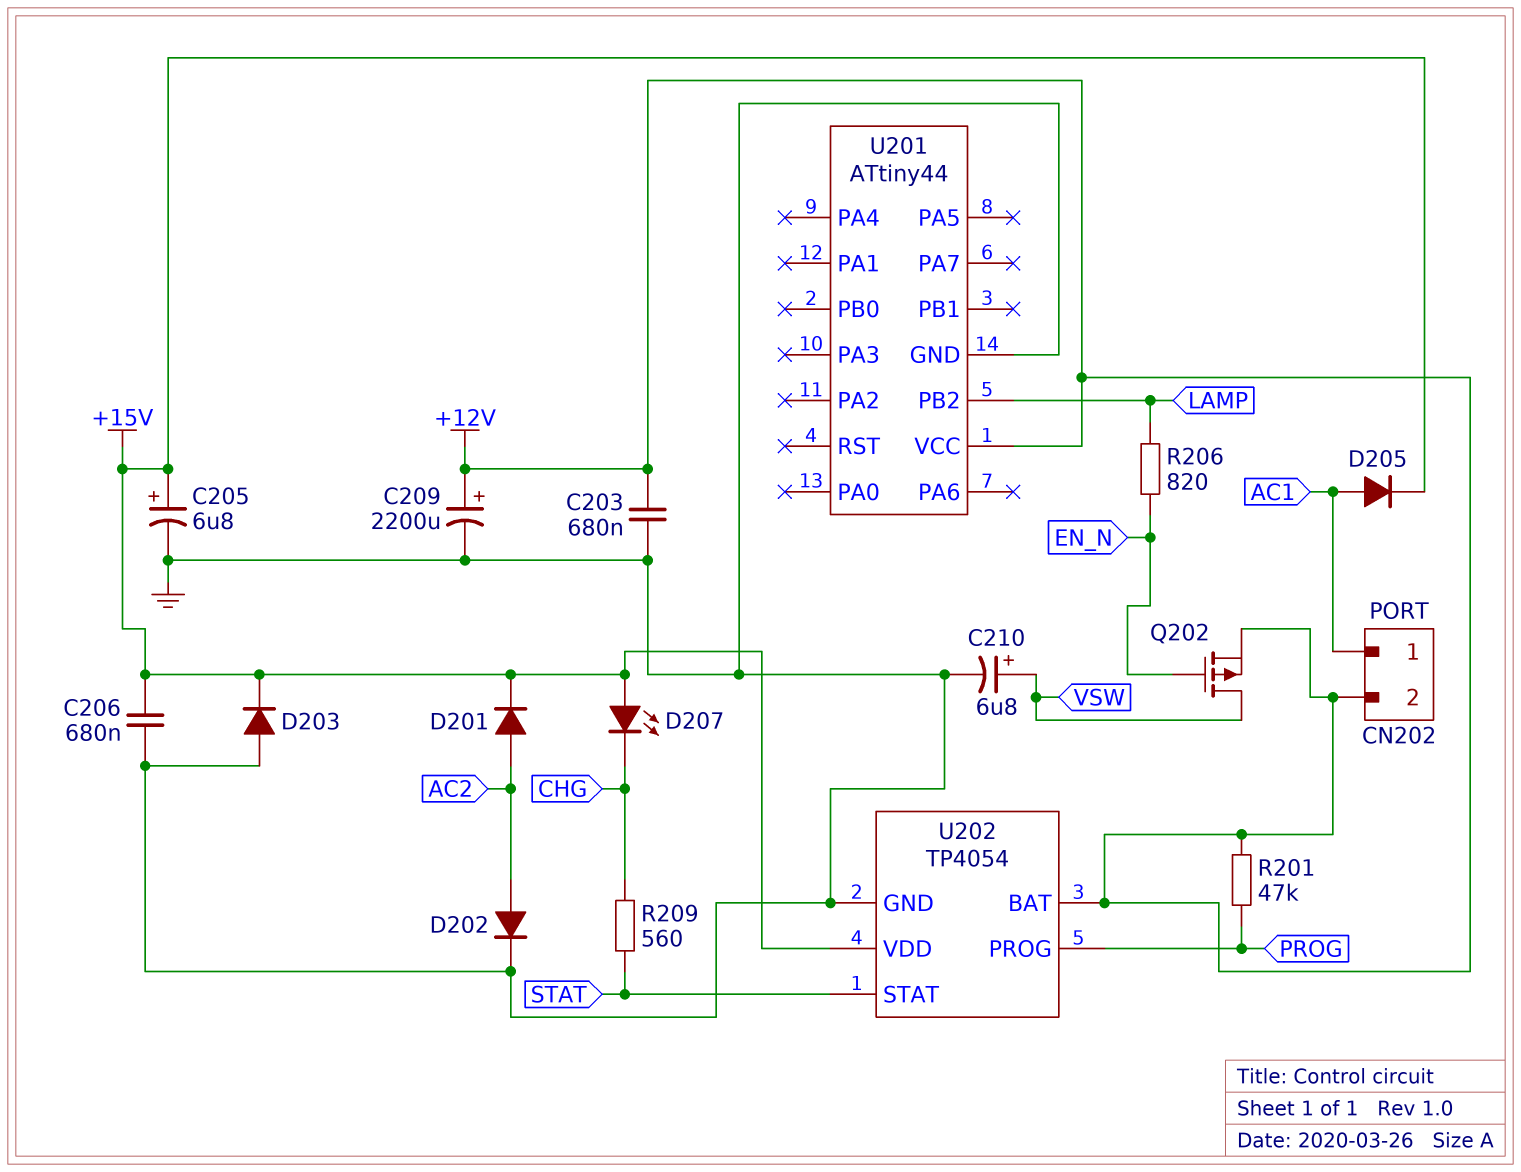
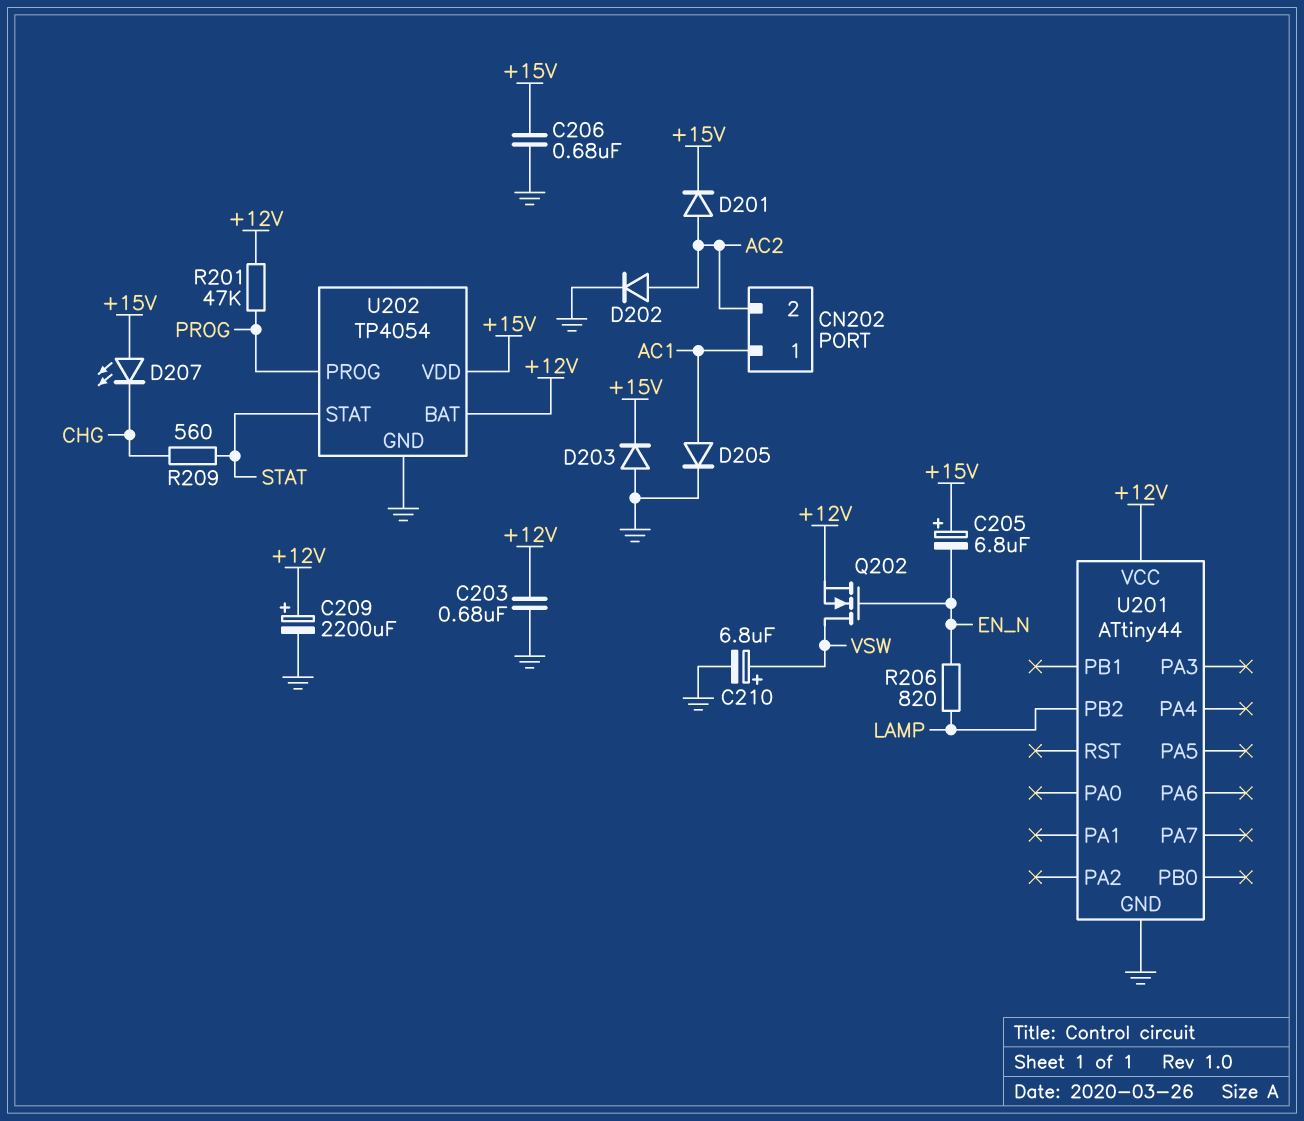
C205: 6.8uF (plus +15V, minus GND) -> 6.8uF (plus +15V, minus EN_N)
CN202 pin 2: +12V -> AC2
D205: diode (A AC1, K +15V) -> diode (A AC1, K GND)
Q202: PMOS (G EN_N, D VSW, S +12V) -> NMOS (G EN_N, D VSW, S +12V)

